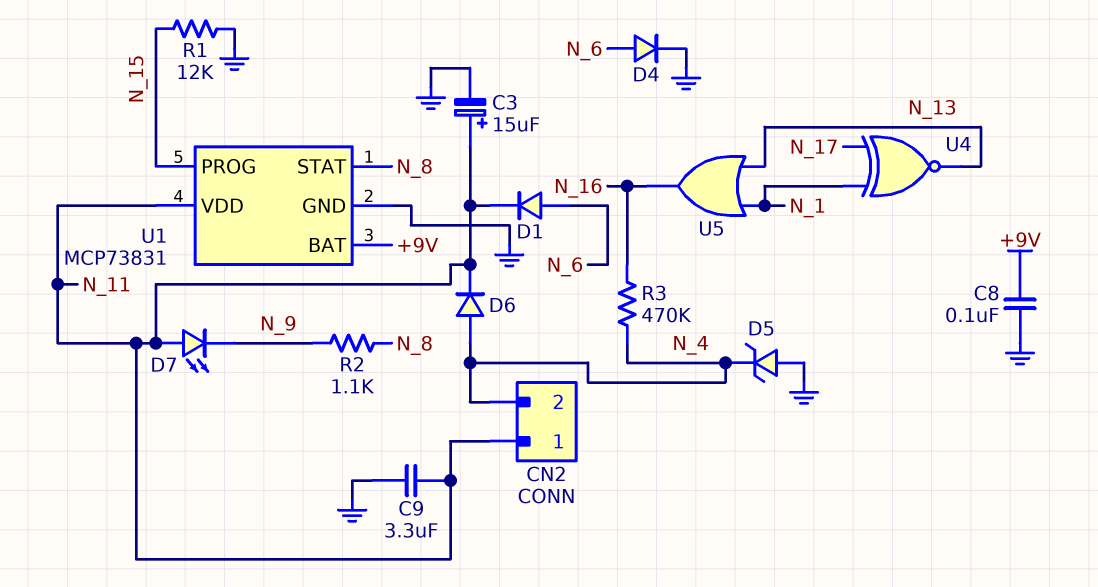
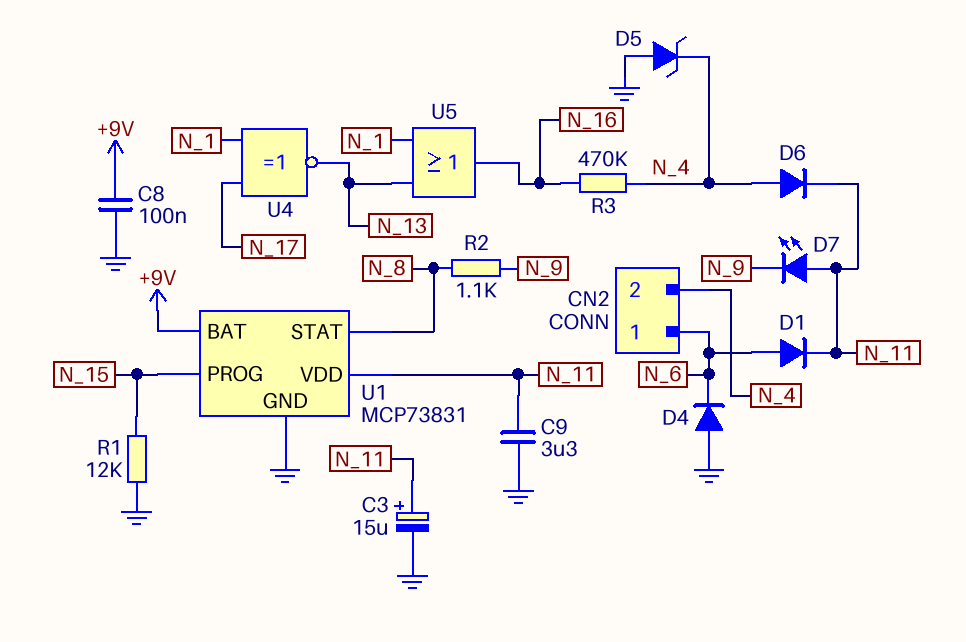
CN2 pin 1: N_11 -> N_6
D4: diode (A N_6, K GND) -> diode (A GND, K N_6)

